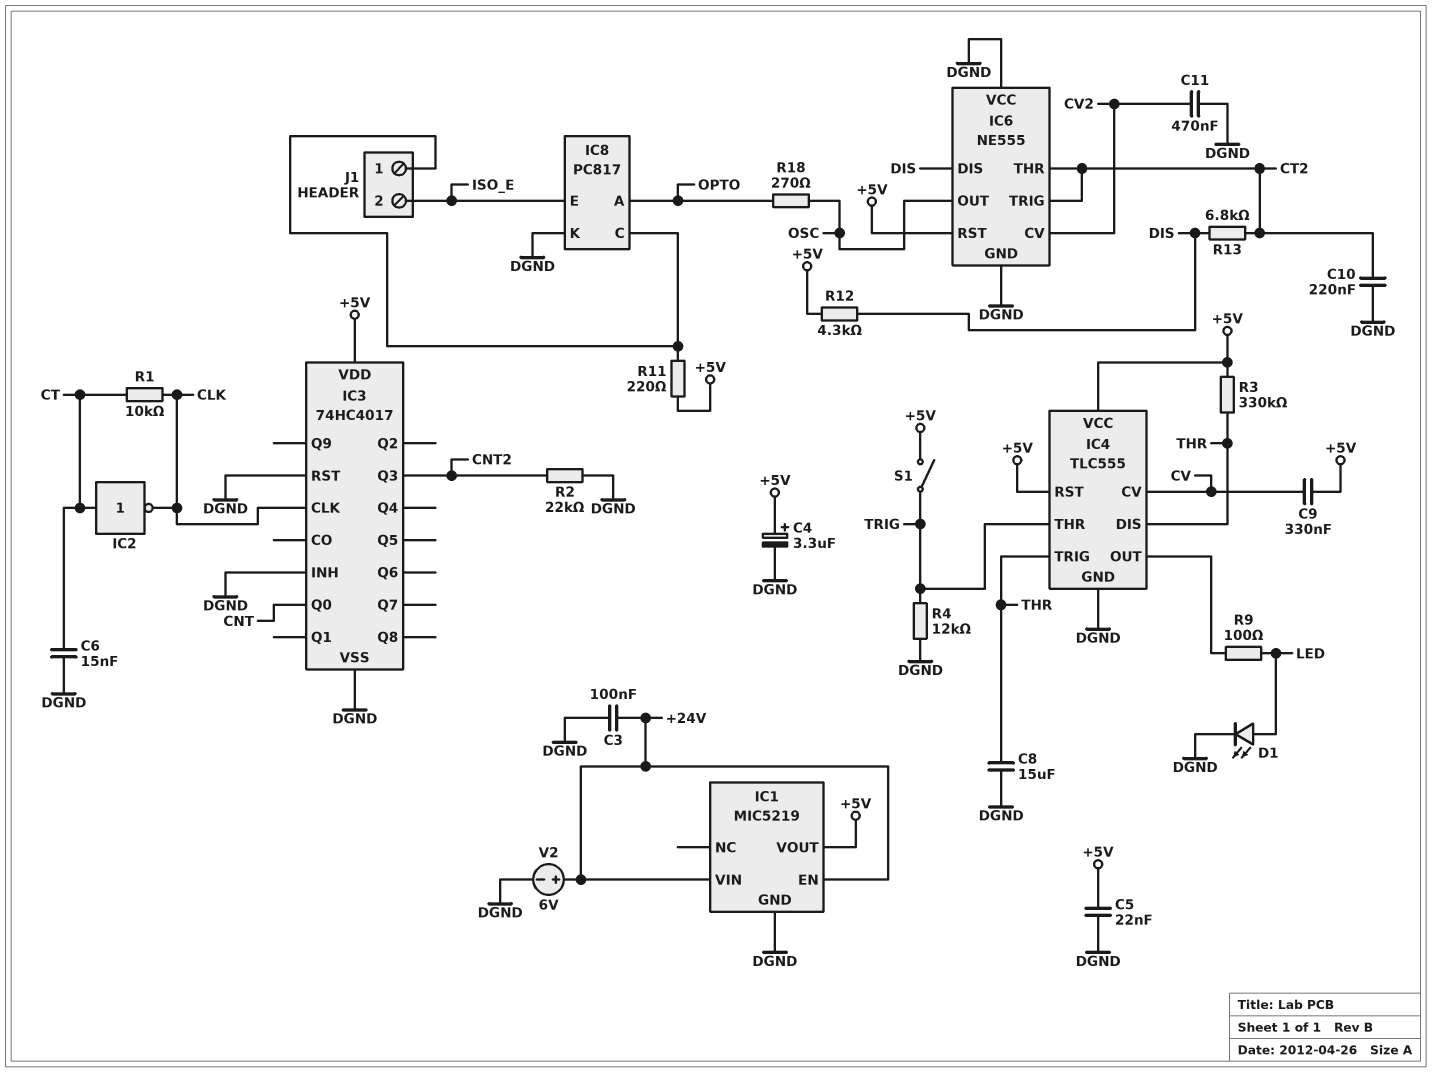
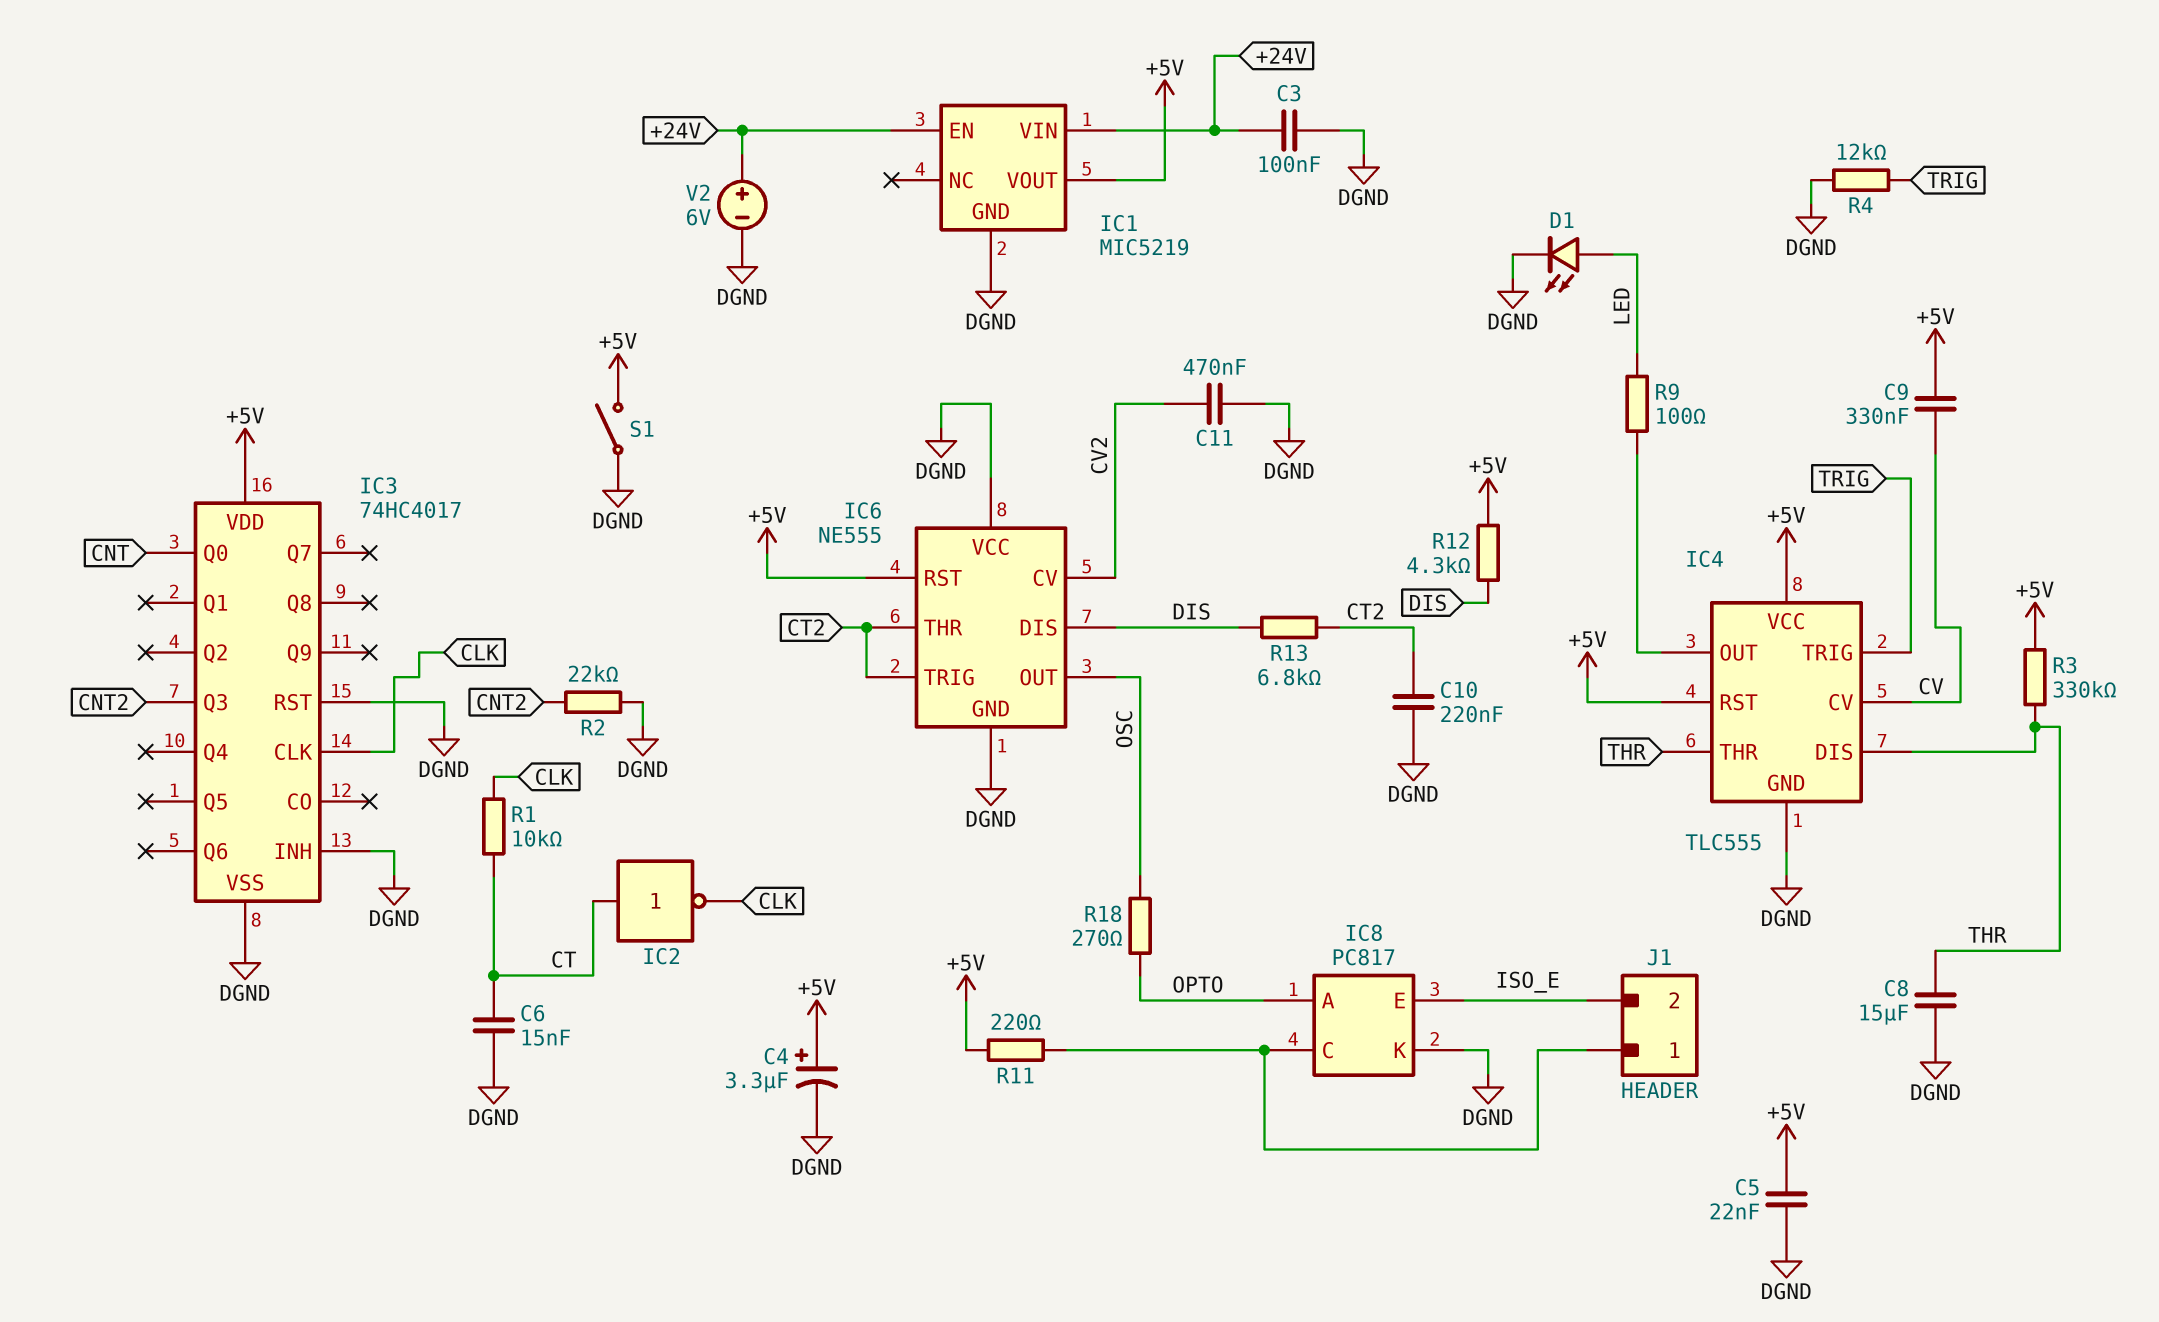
IC4 pin THR: TRIG -> THR
IC4 pin TRIG: THR -> TRIG
S1: switch (+5V, TRIG) -> switch (+5V, DGND)

